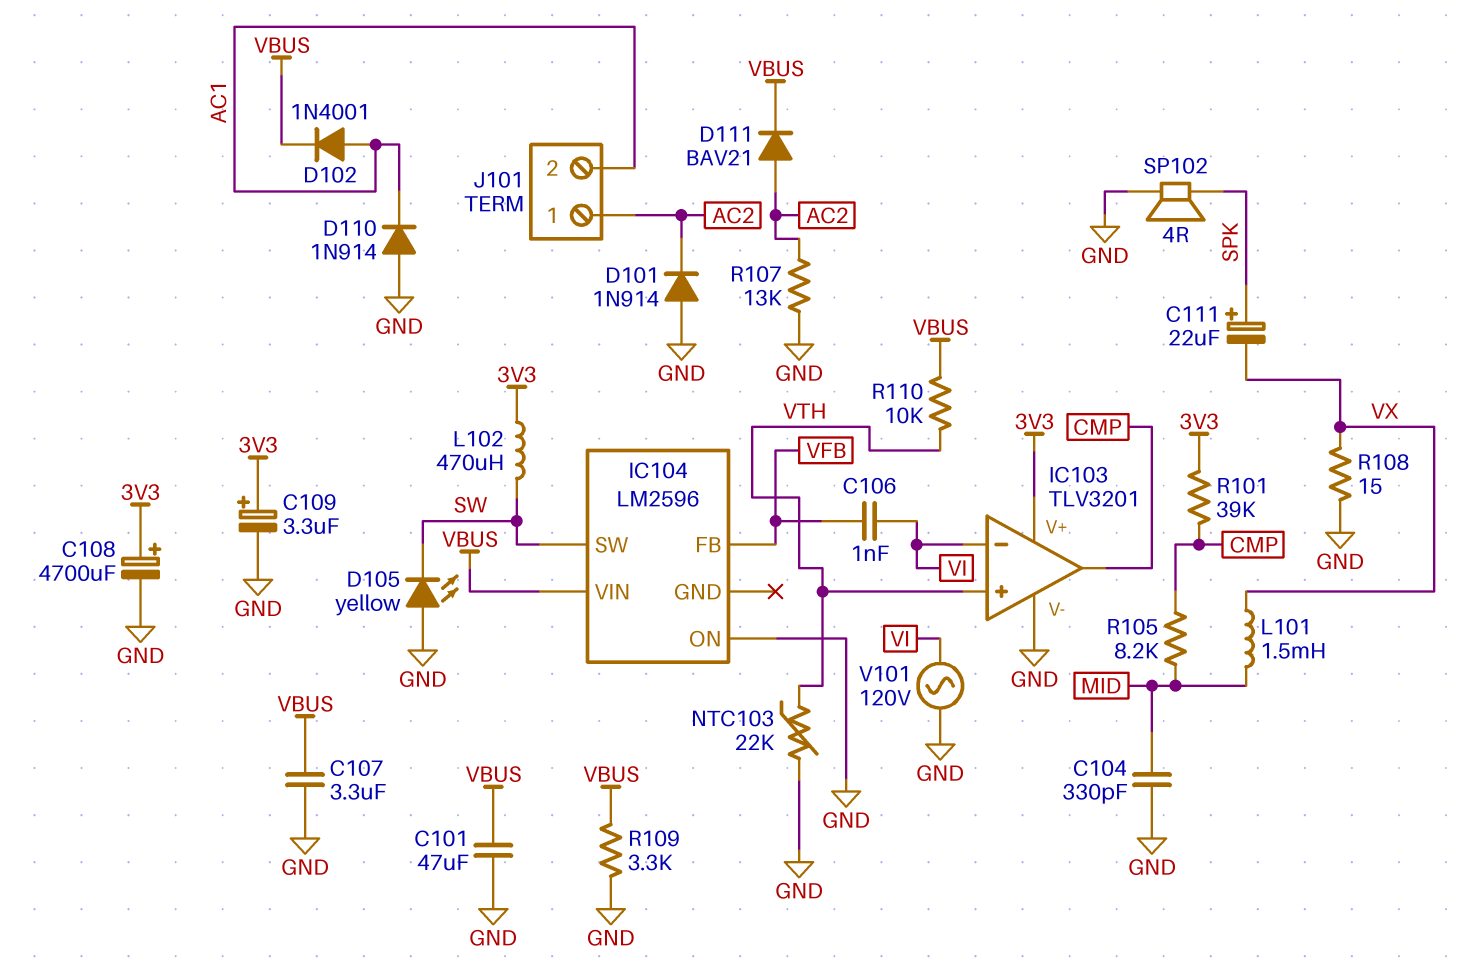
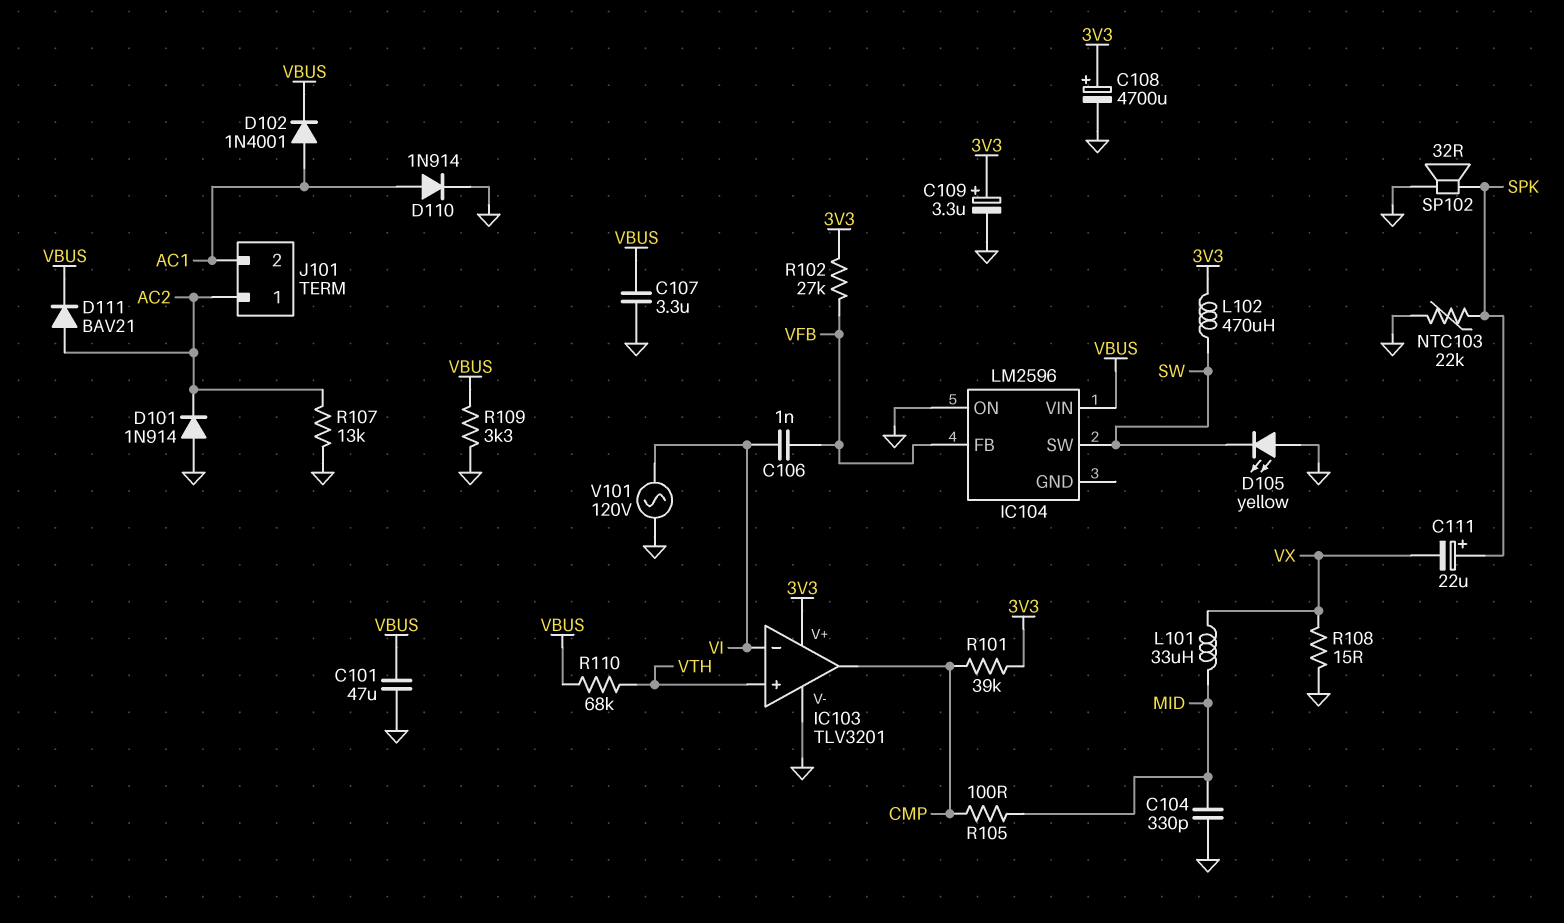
D110: diode 1N914 (A GND, K AC1) -> diode 1N914 (A AC1, K GND)
L101: 1.5mH (MID, VX) -> 33uH (MID, VX)
NTC103: 22k (GND, VTH) -> 22k (GND, SPK)
R102: none -> 27k (3V3, VFB)
R105: 8.2k (CMP, MID) -> 100 (CMP, MID)
R110: 10k (VBUS, VTH) -> 68k (VBUS, VTH)
SP102: speaker 4R (GND, SPK) -> speaker 32R (GND, SPK)

